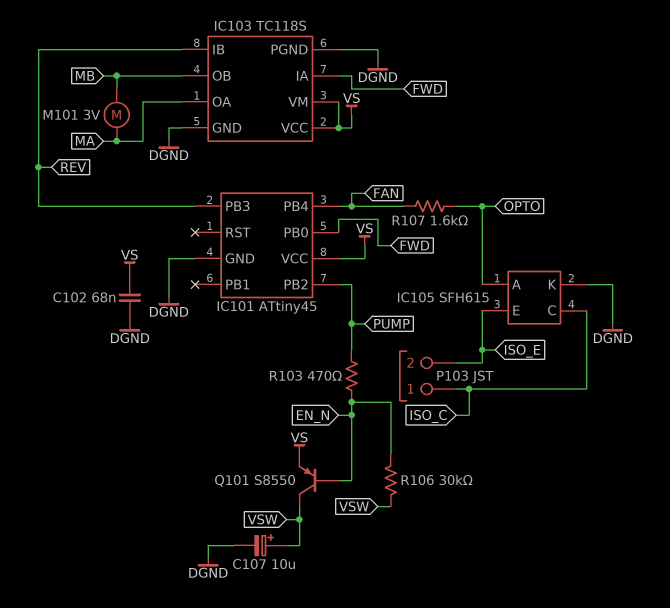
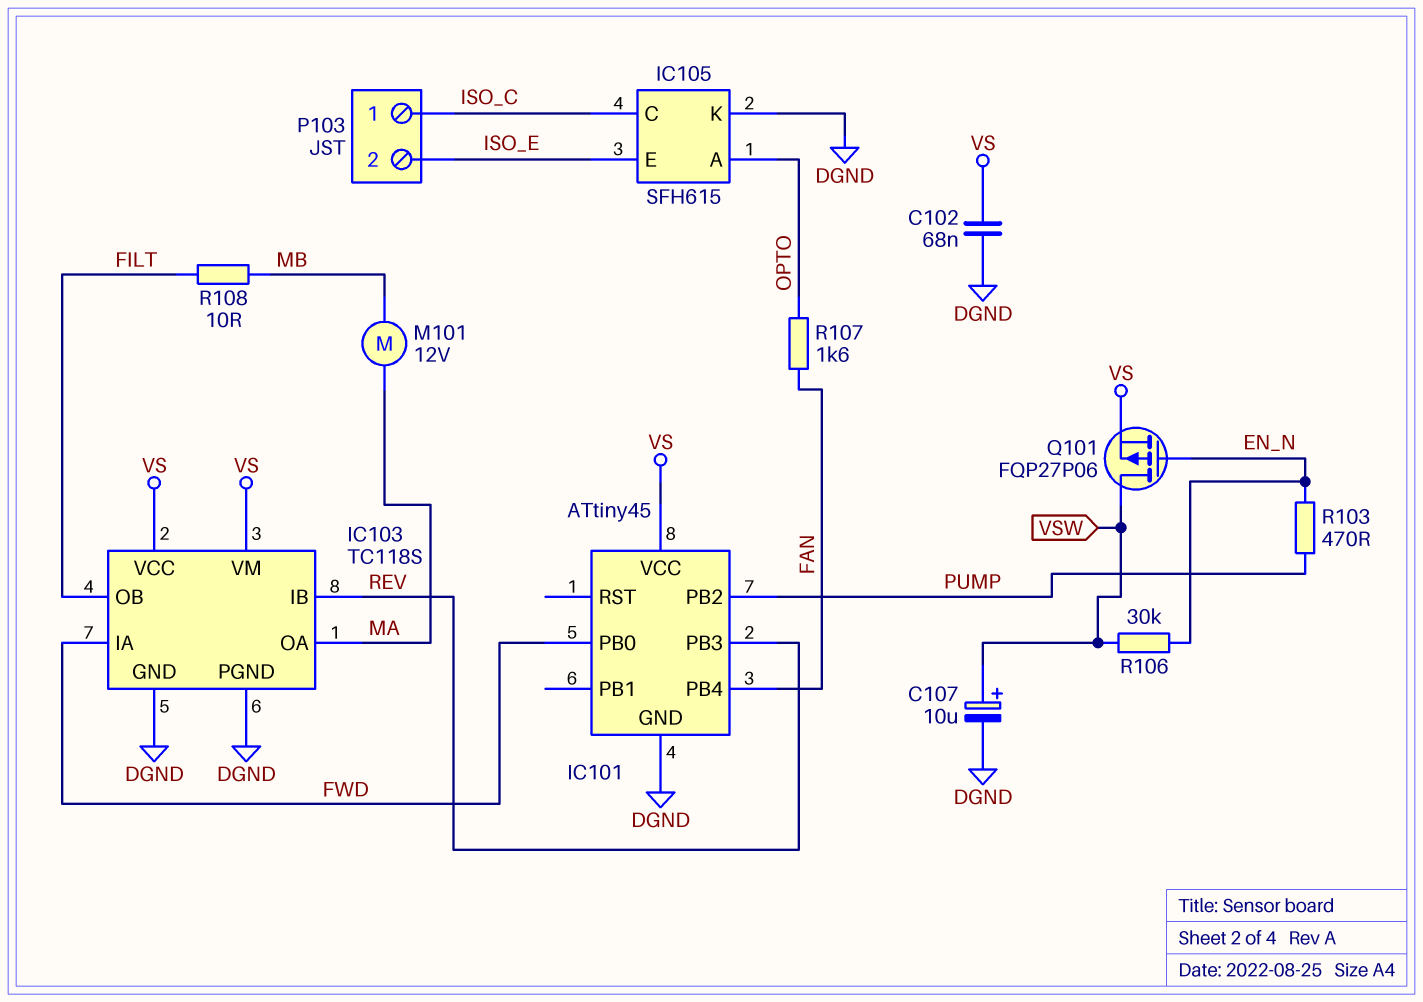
IC103 pin OB: MB -> FILT
M101: motor 3V (MA, MB) -> motor 12V (MA, MB)
Q101: PNP S8550 (B EN_N, C VSW, E VS) -> PMOS FQP27P06 (G EN_N, D VSW, S VS)
R108: none -> 10 (FILT, MB)

